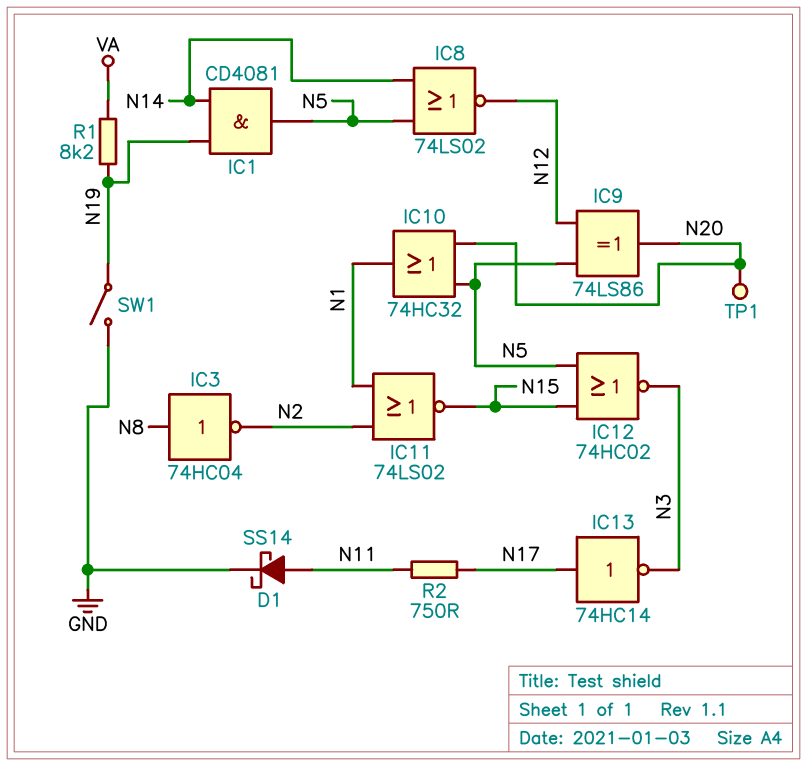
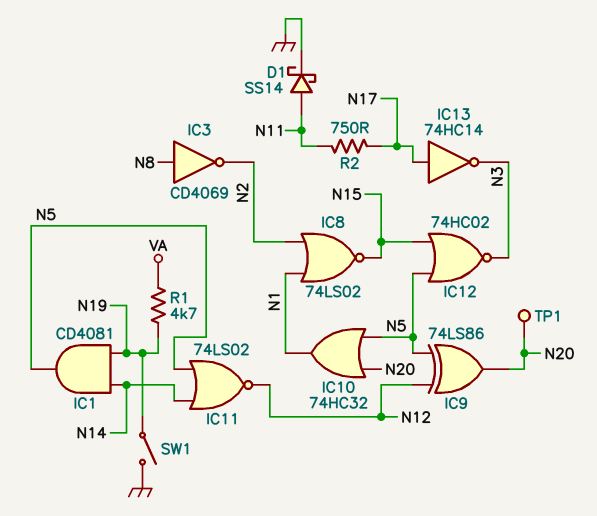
IC3: NOT 74HC04 (in N8, out N2) -> NOT CD4069 (in N8, out N2)
IC8: NOR 74LS02 (in N5, in N14, out N12) -> NOR 74LS02 (in N1, in N2, out N15)
IC11: NOR 74LS02 (in N1, in N2, out N15) -> NOR 74LS02 (in N5, in N14, out N12)
R1: 8.2k (N19, VA) -> 4.7k (N19, VA)

